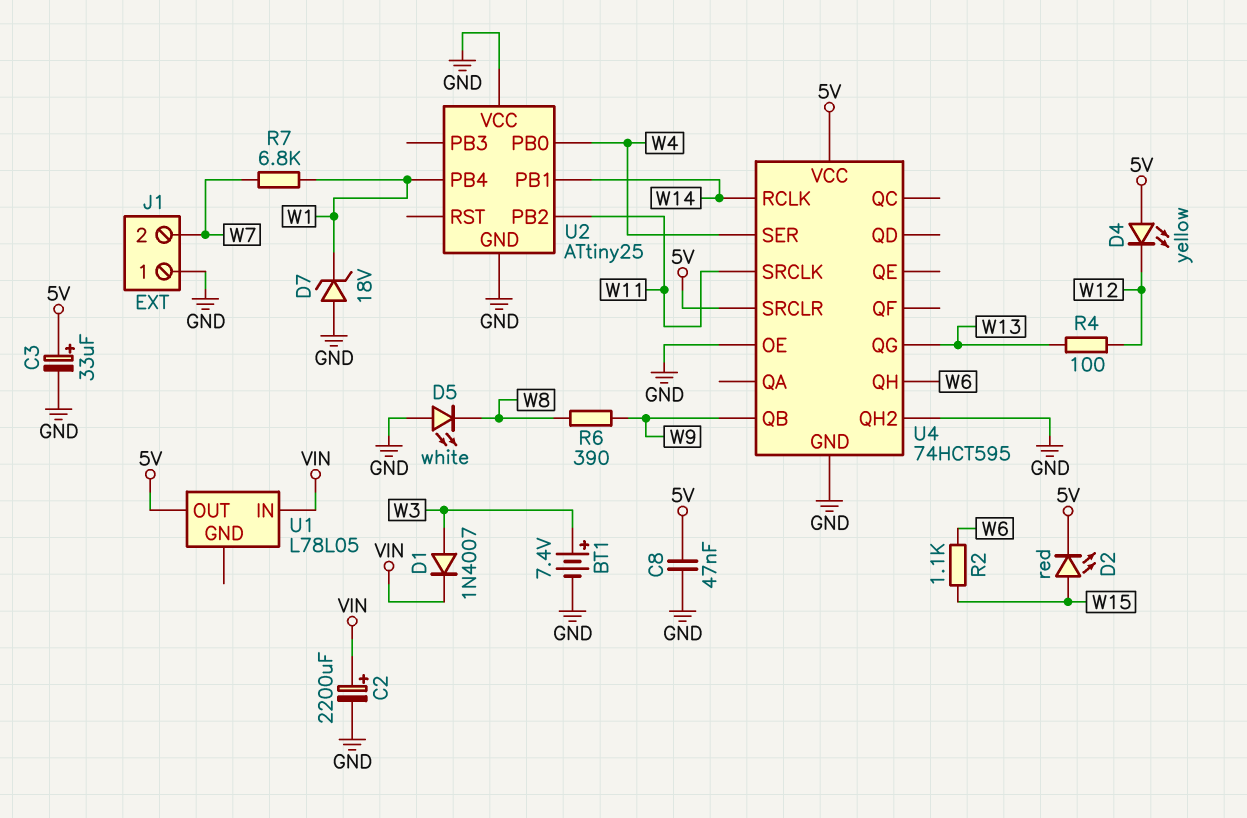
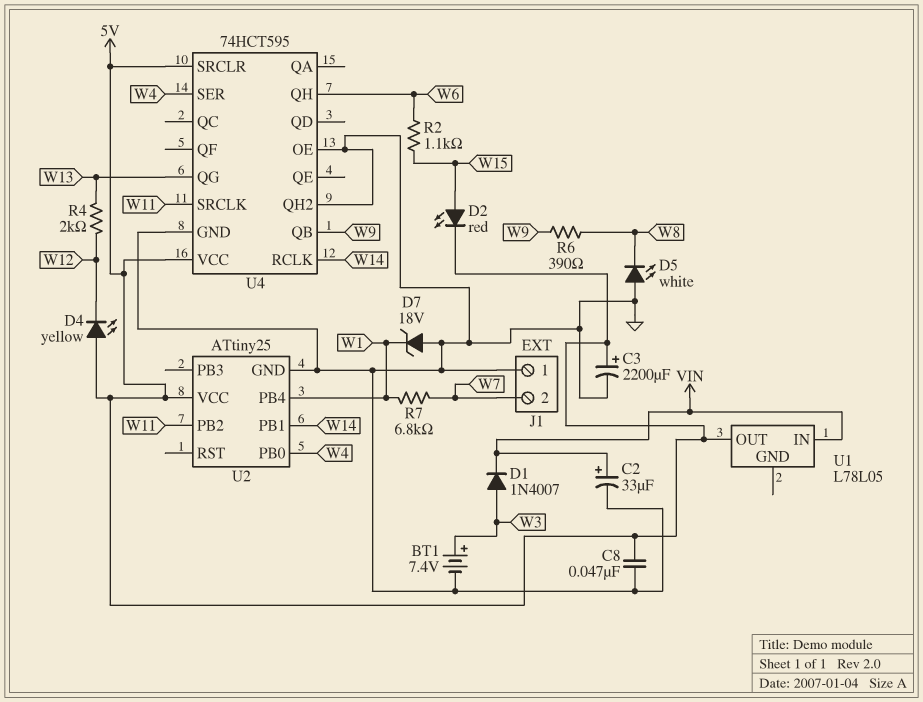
C2: 2200uF (plus VIN, minus GND) -> 33uF (plus VIN, minus GND)
C3: 33uF (plus 5V, minus GND) -> 2200uF (plus 5V, minus GND)
R4: 100 (W12, W13) -> 2k (W12, W13)
U2 pin VCC: GND -> 5V

